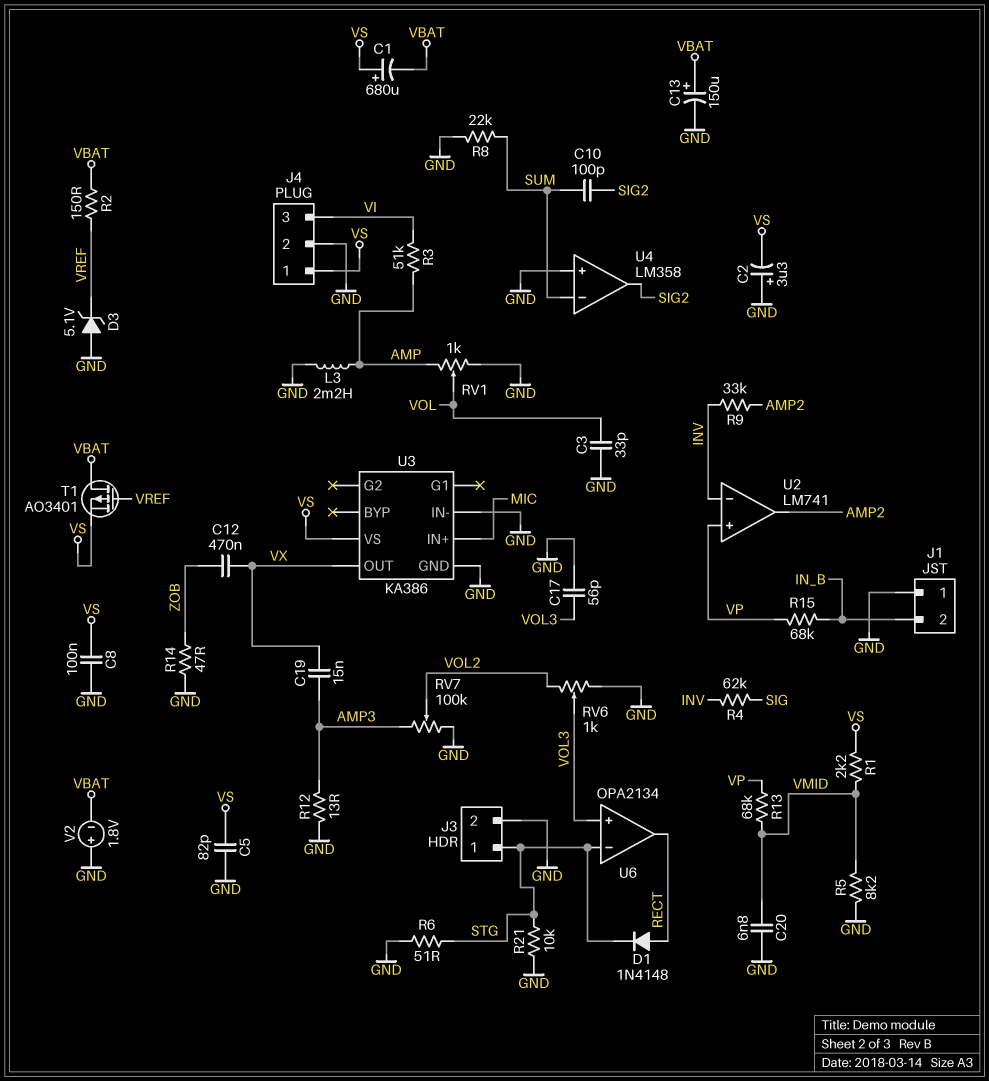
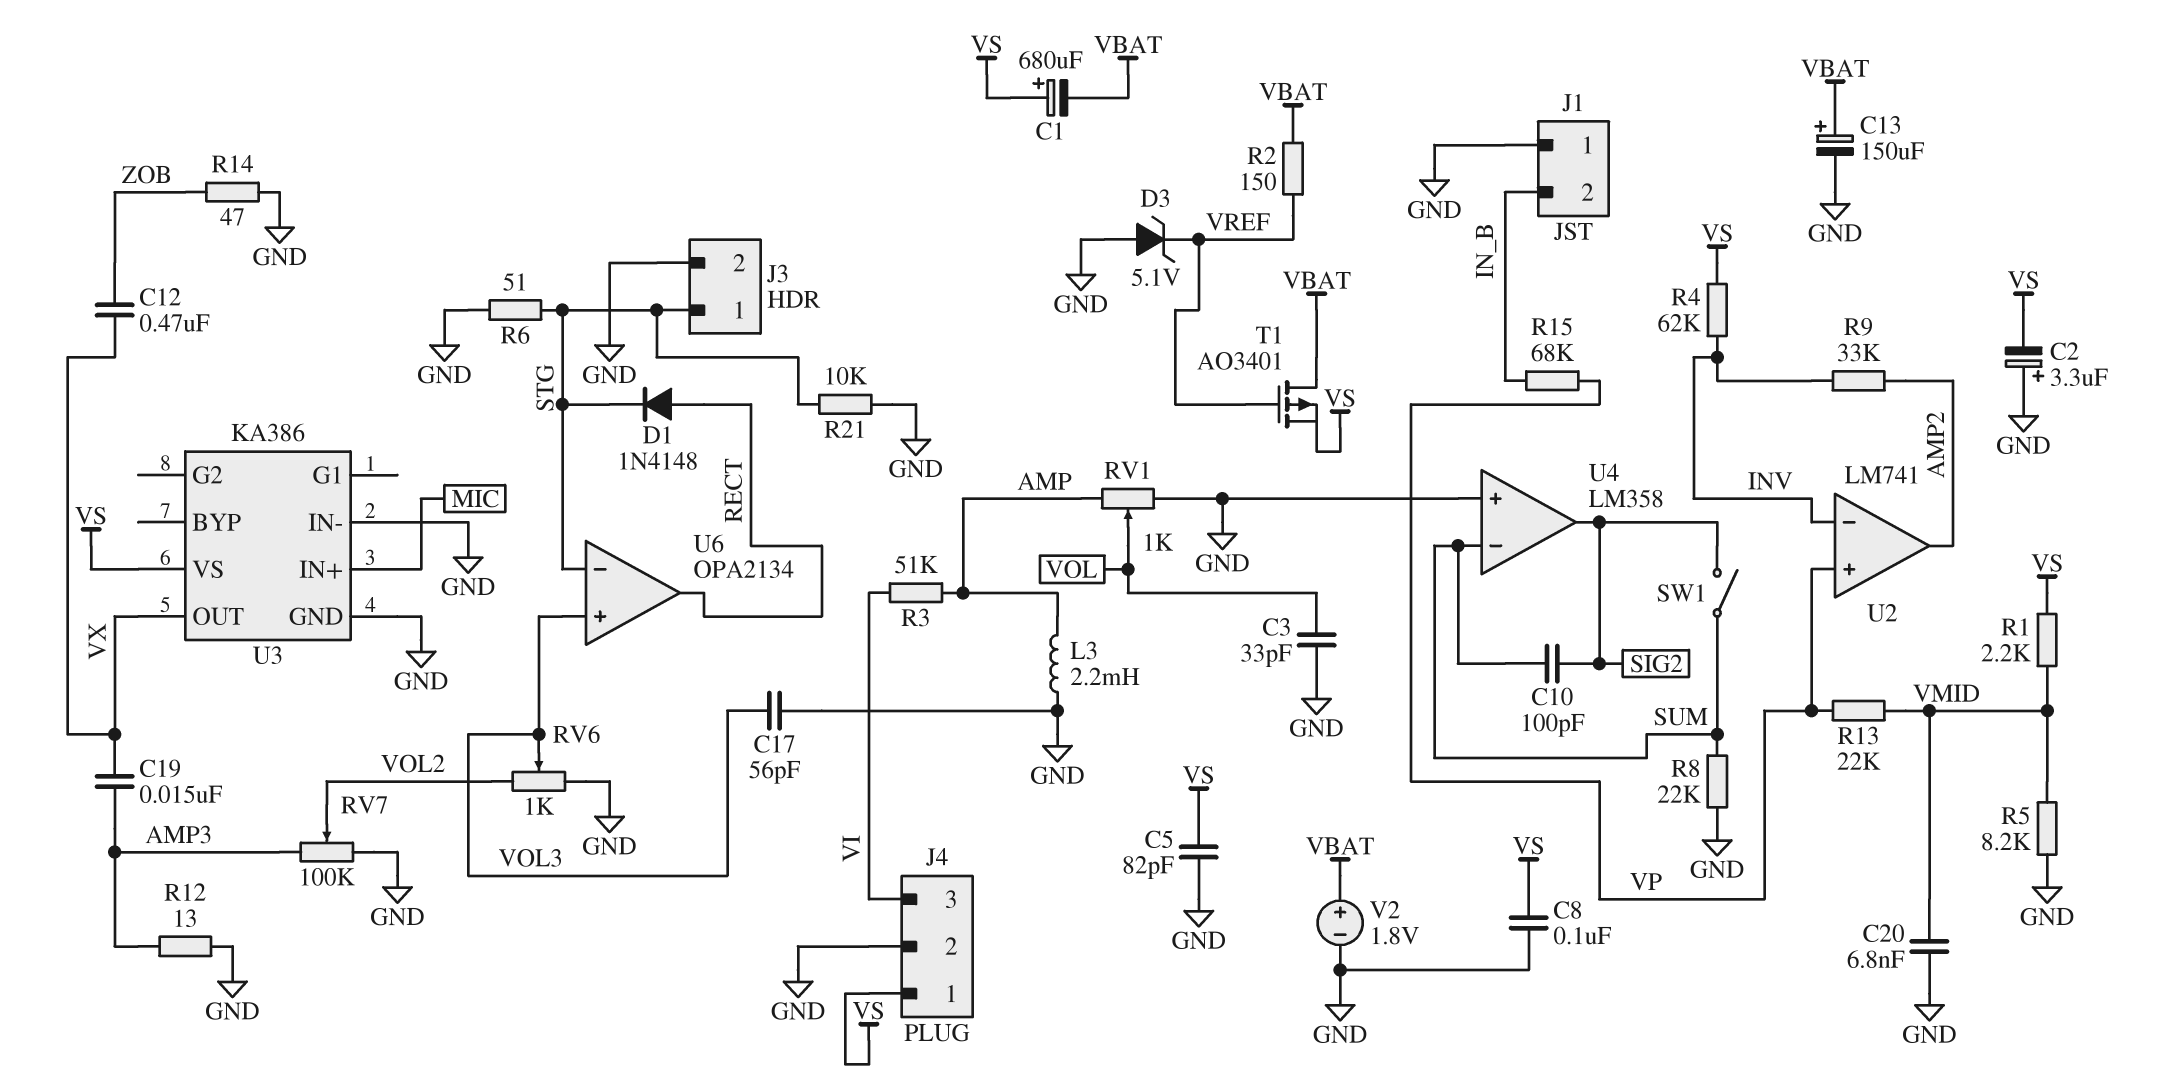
R4: 62k (INV, SIG) -> 62k (INV, VS)
R13: 68k (VMID, VP) -> 22k (VMID, VP)
SW1: none -> switch (SIG2, SUM)
V2: 1.8V (plus GND, minus VBAT) -> 1.8V (plus VBAT, minus GND)

